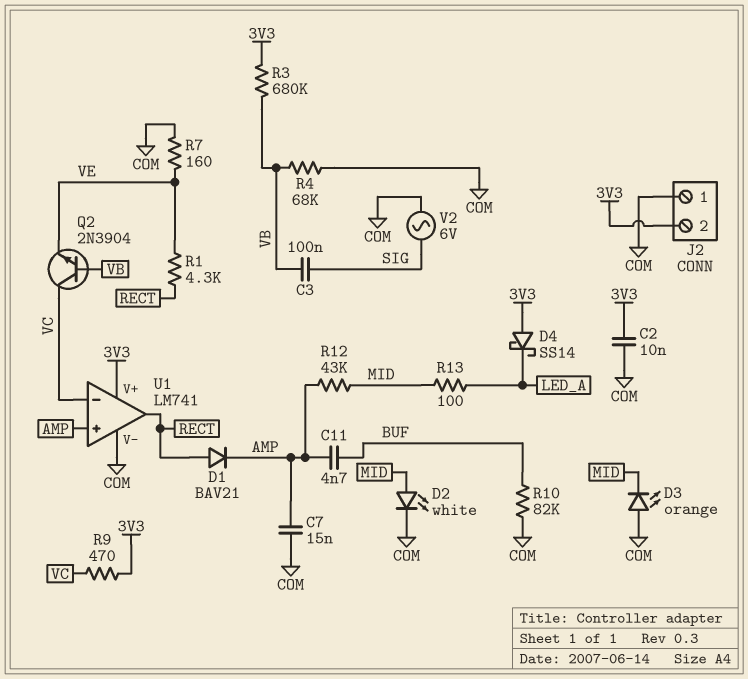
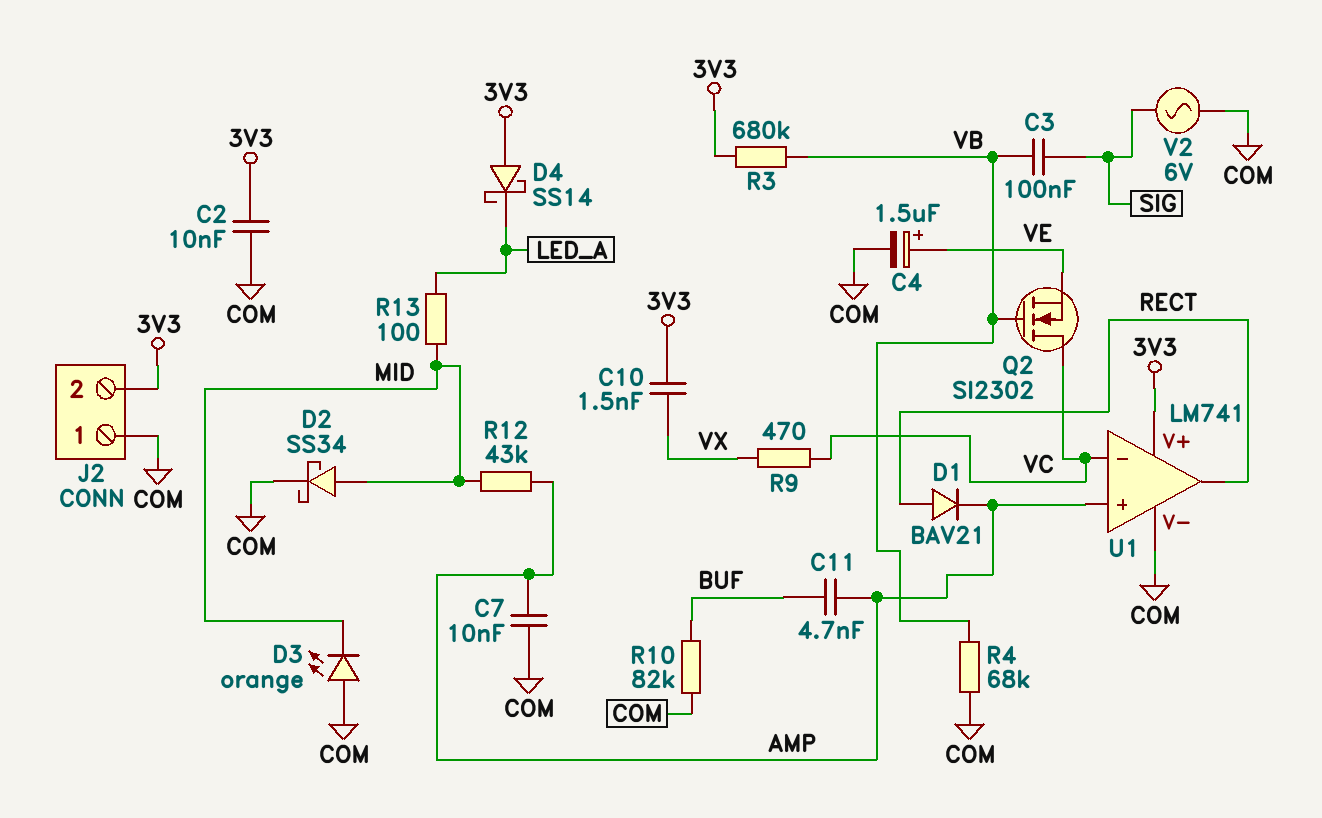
C4: none -> 1.5uF (plus VE, minus COM)
C7: 15nF (AMP, COM) -> 10nF (AMP, COM)
C10: none -> 1.5nF (3V3, VX)
D2: LED white (A MID, K COM) -> schottky SS34 (A MID, K COM)
Q2: NPN 2N3904 (B VB, C VC, E VE) -> NMOS SI2302 (G VB, D VC, S VE)
R1: 4.3k (RECT, VE) -> none
R7: 160 (COM, VE) -> none
R9: 470 (3V3, VC) -> 470 (VC, VX)

